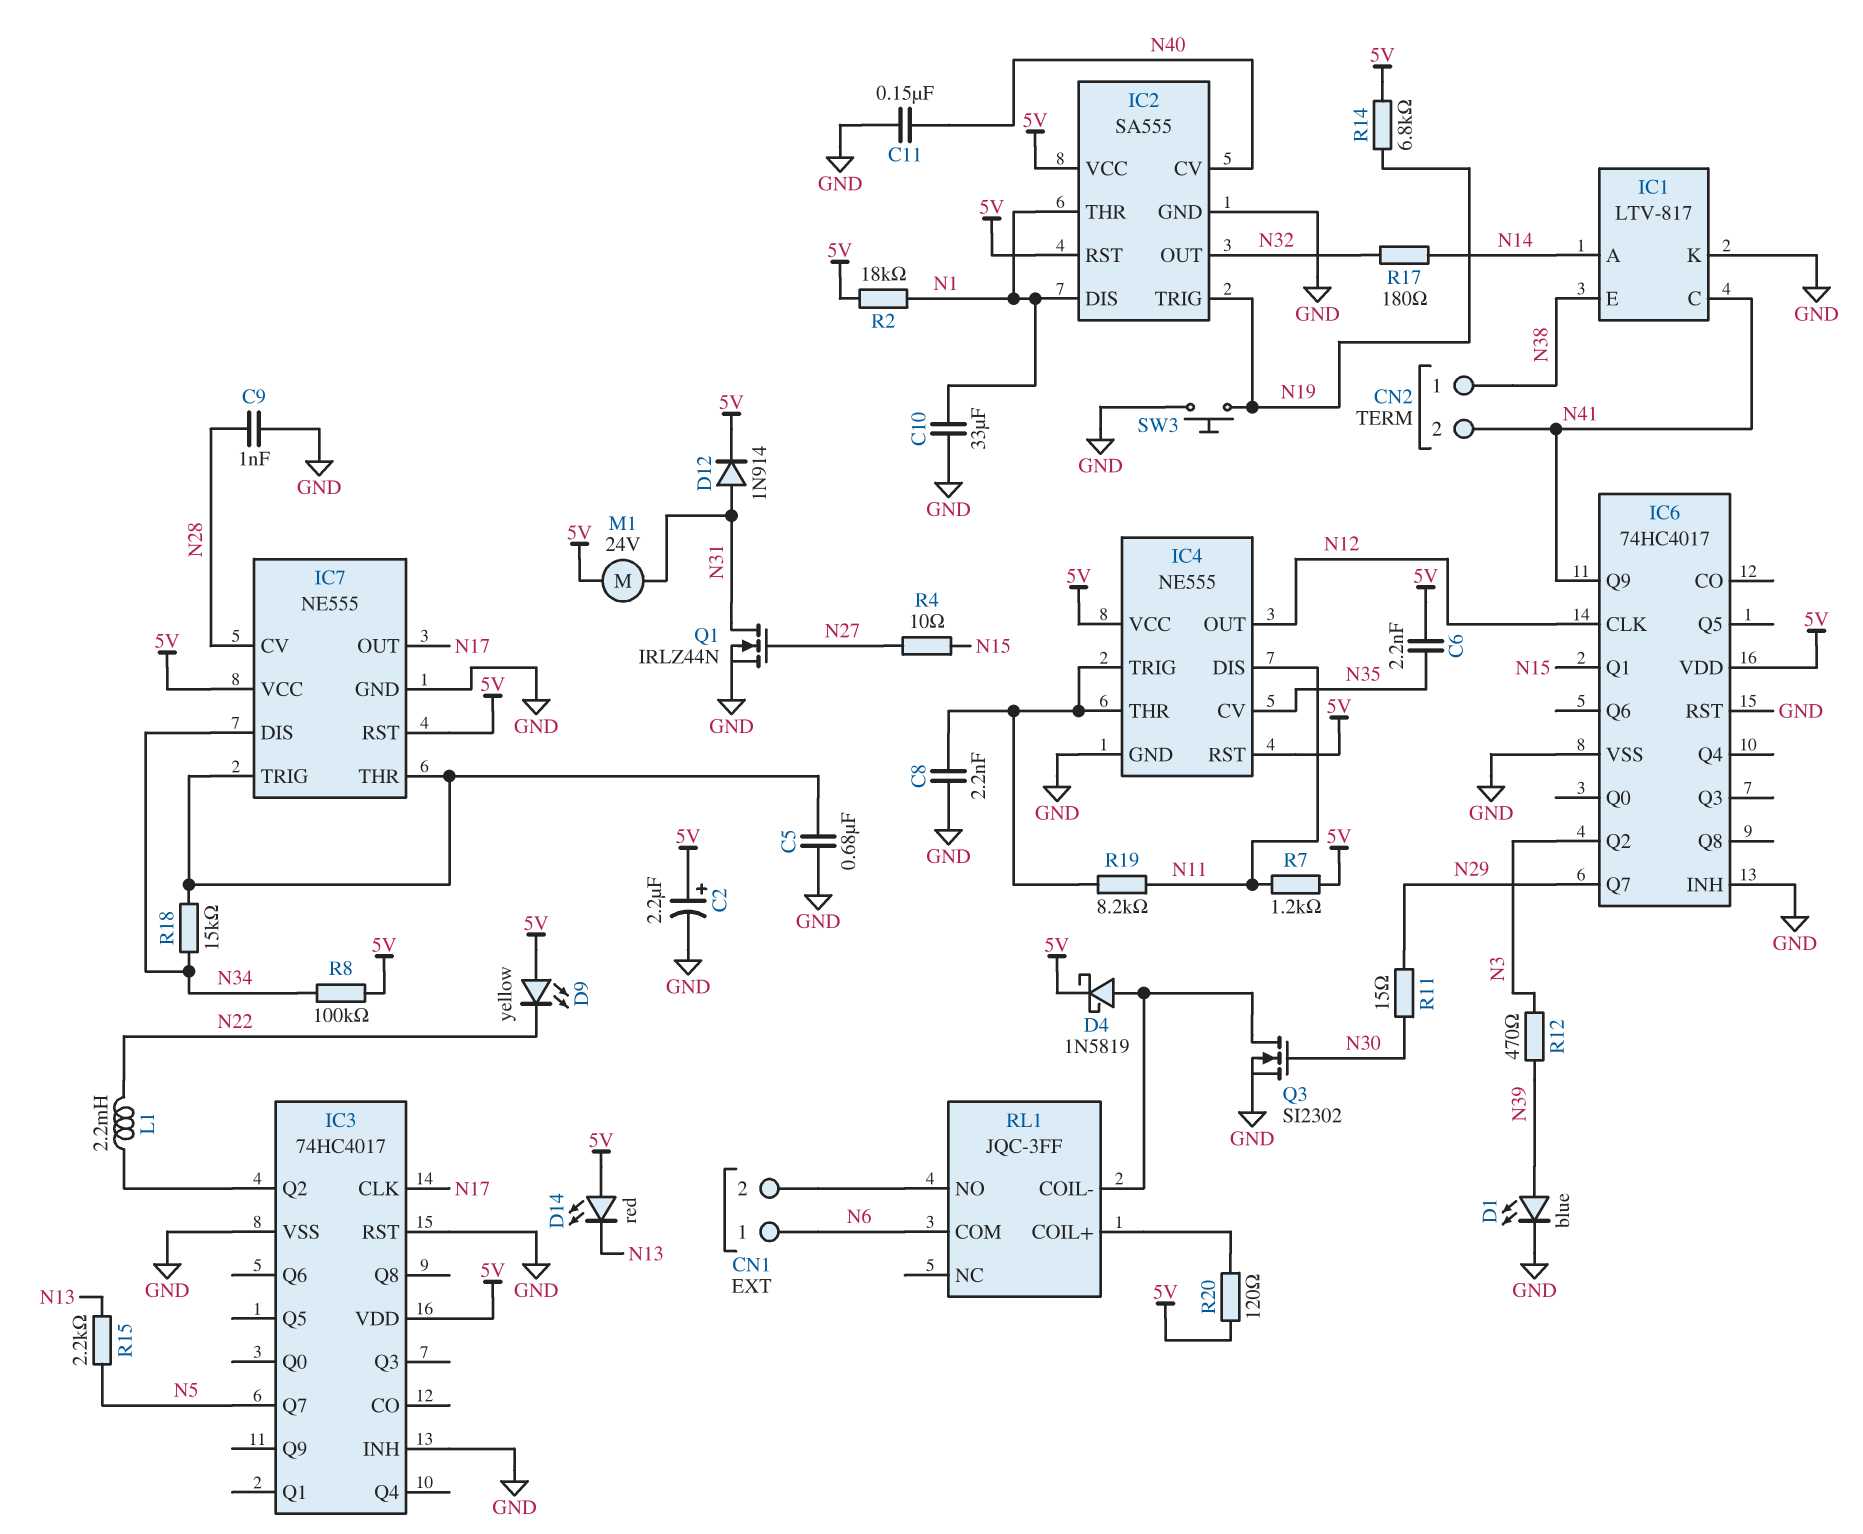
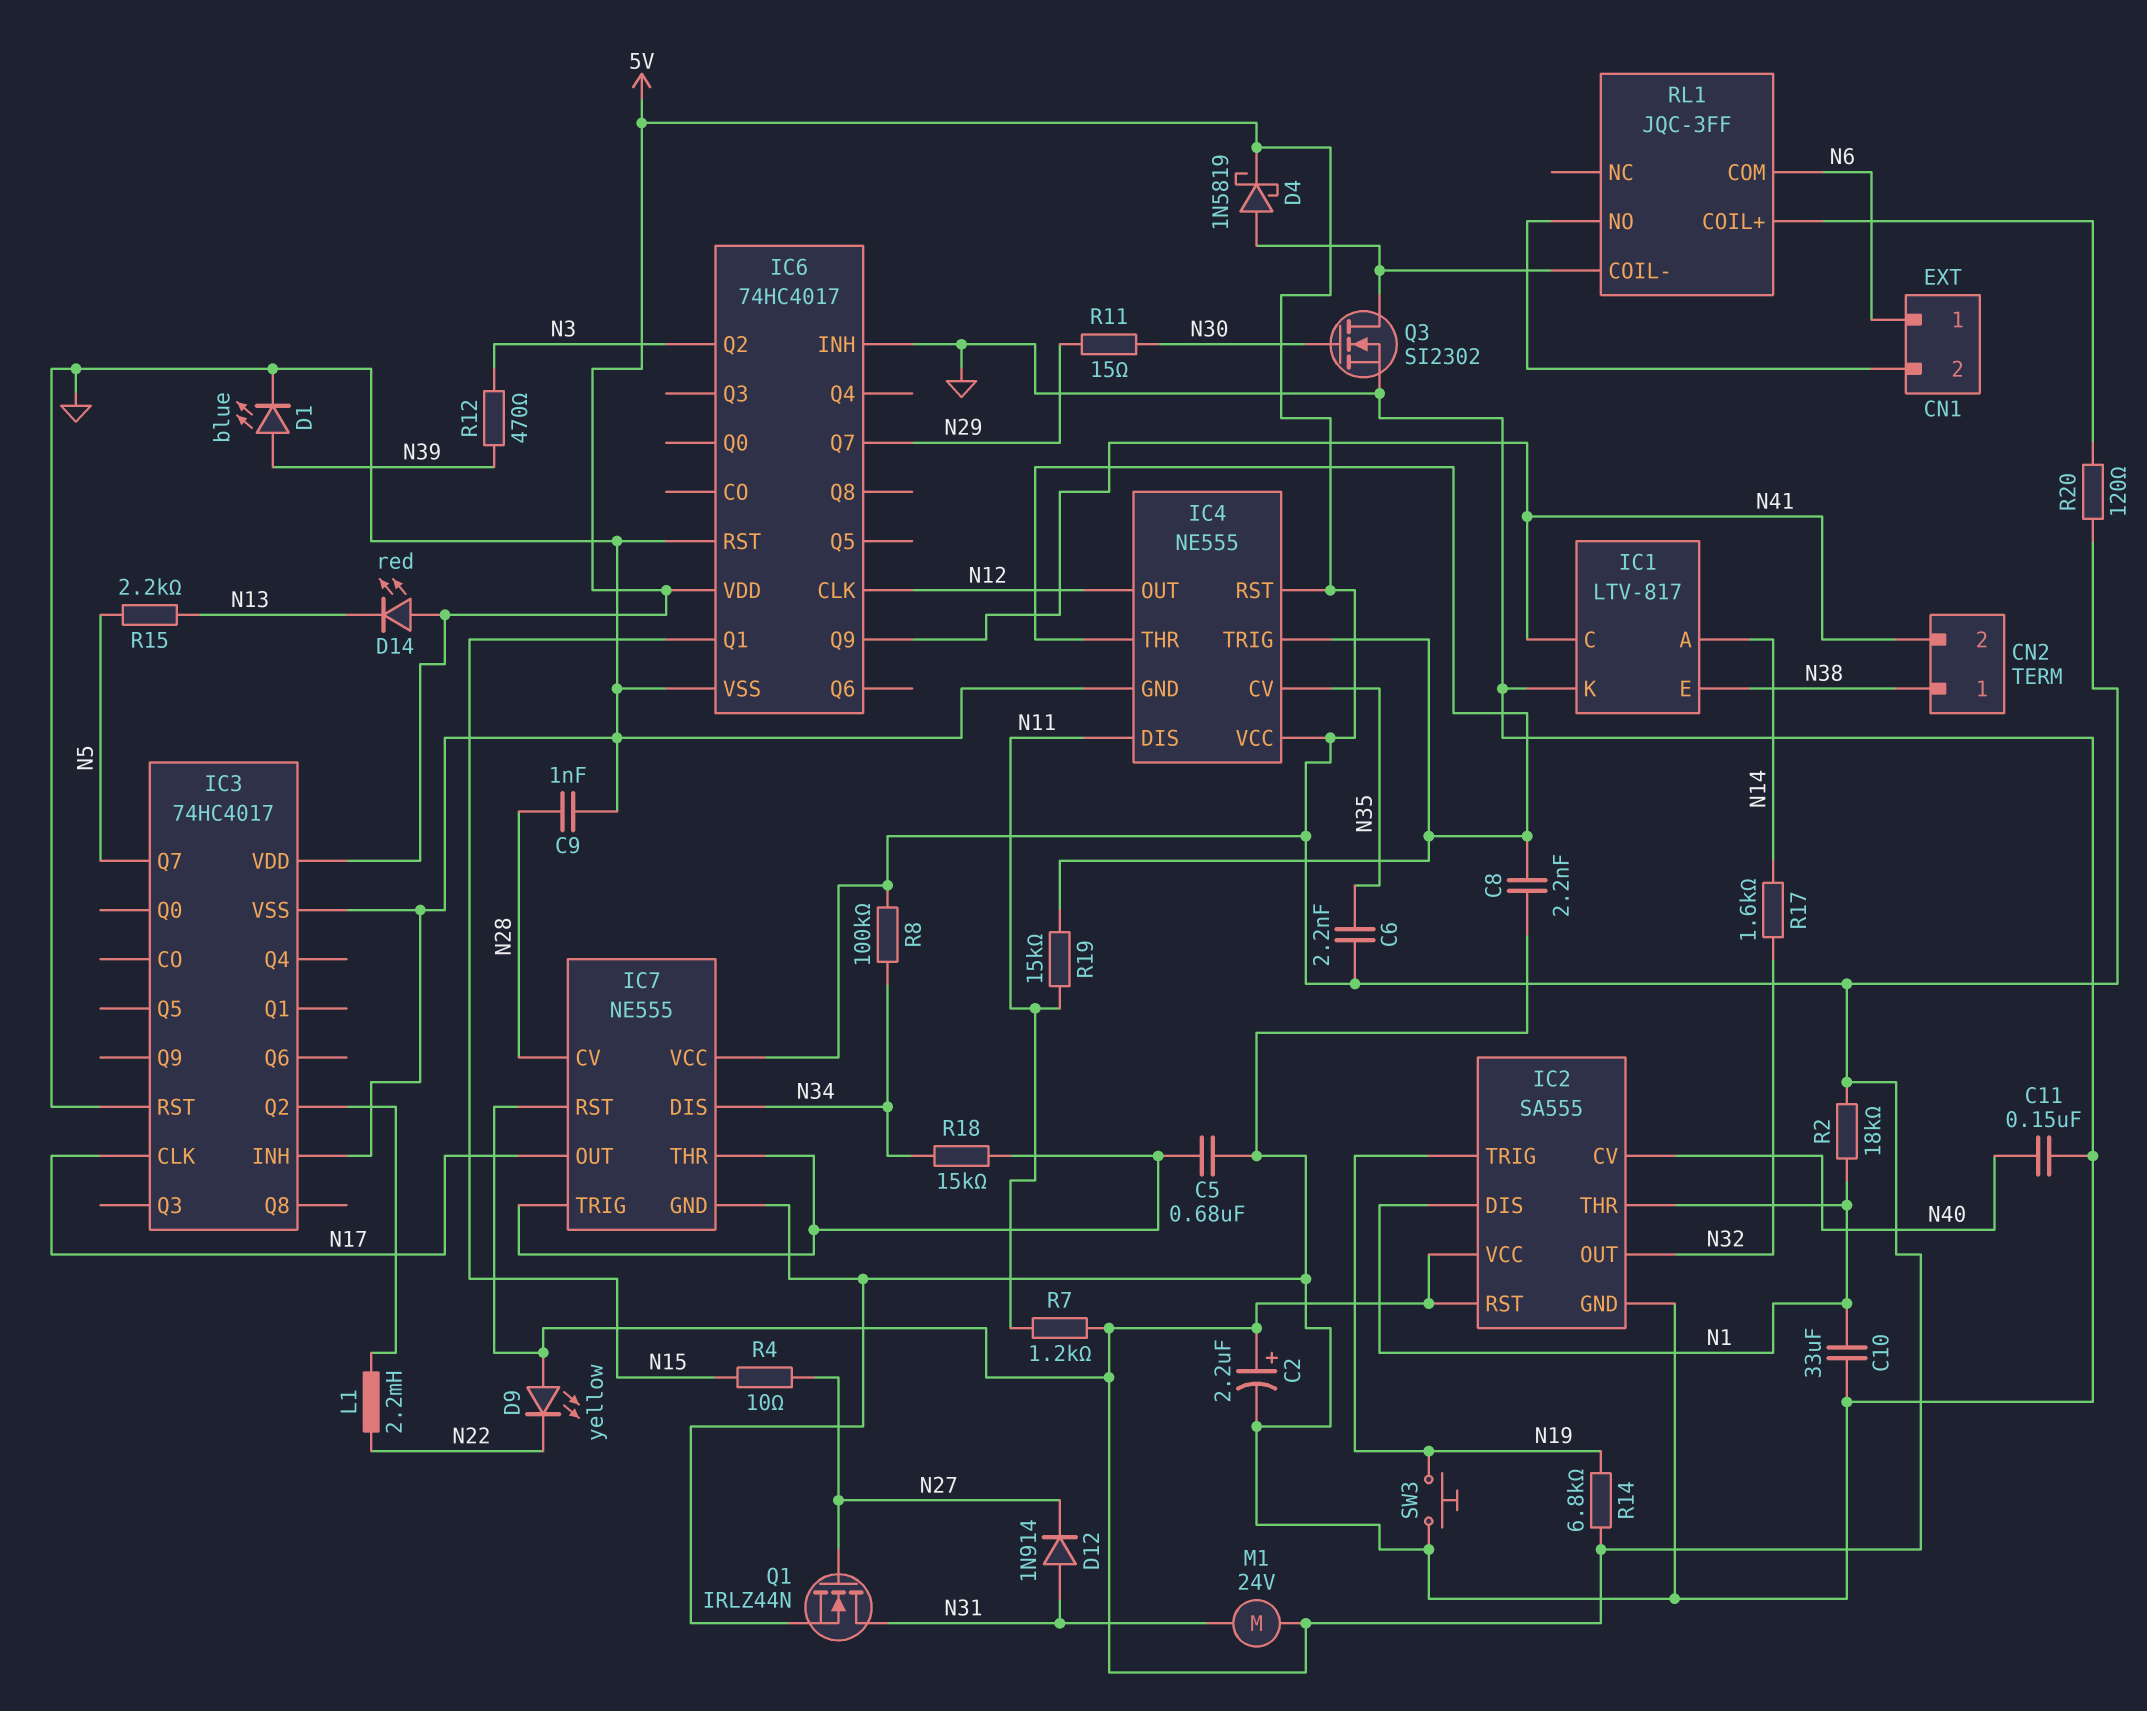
D12: diode 1N914 (A N31, K 5V) -> diode 1N914 (A N31, K N27)
R17: 180 (N14, N32) -> 1.6k (N14, N32)
R19: 8.2k (IC4/THR, N11) -> 15k (IC4/THR, N11)

